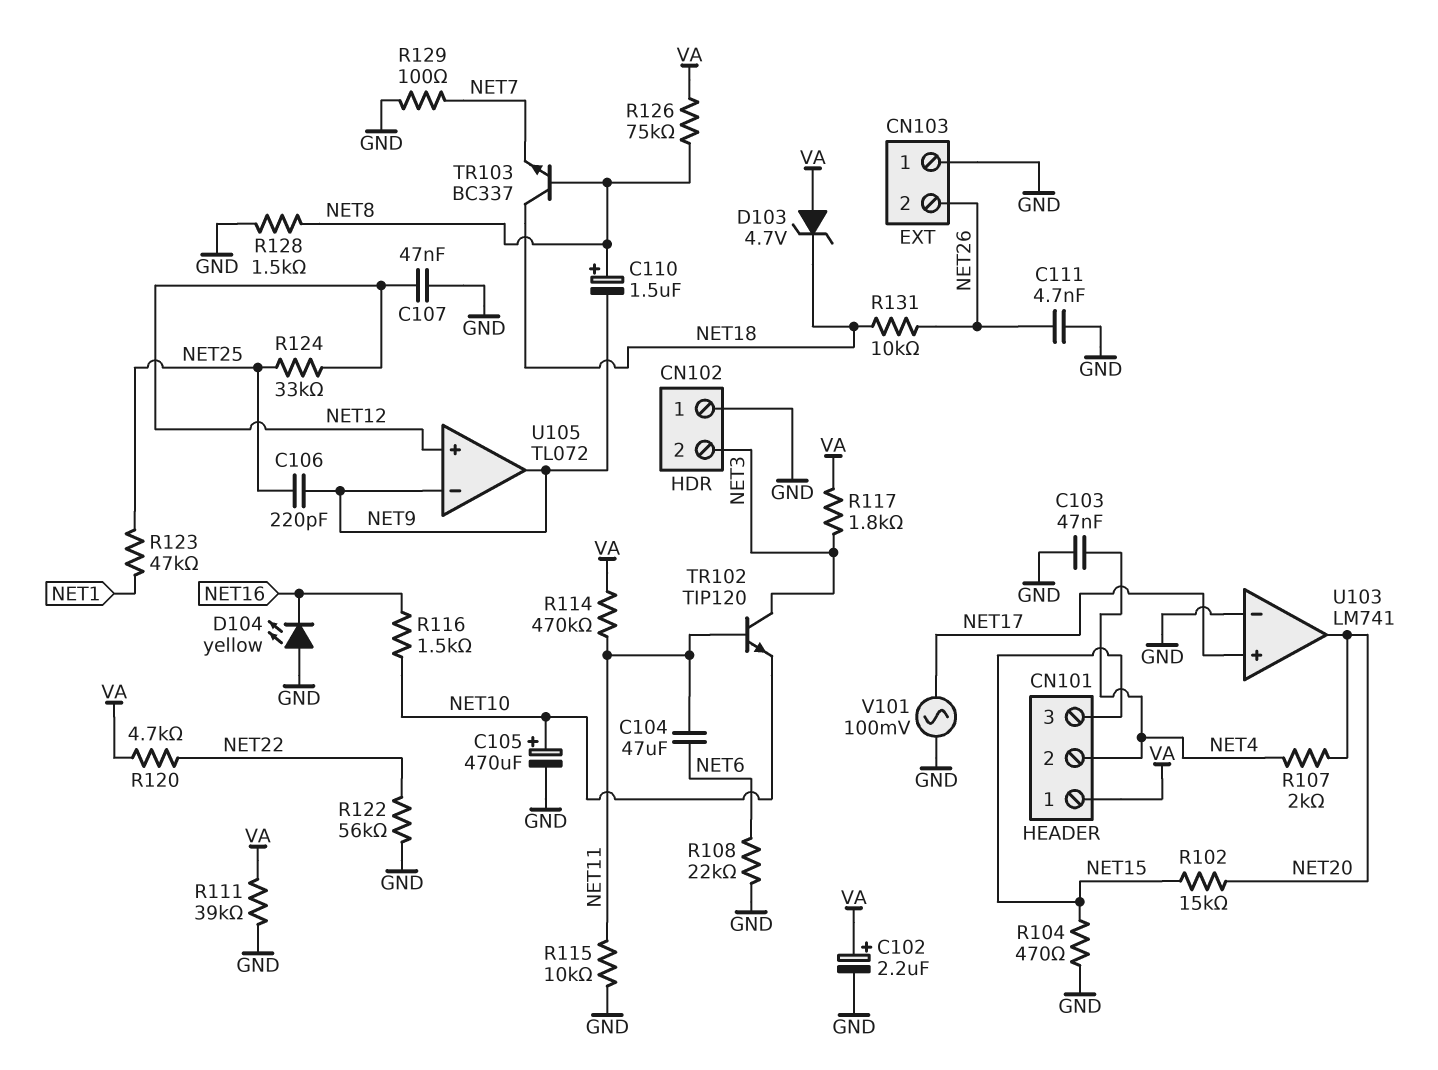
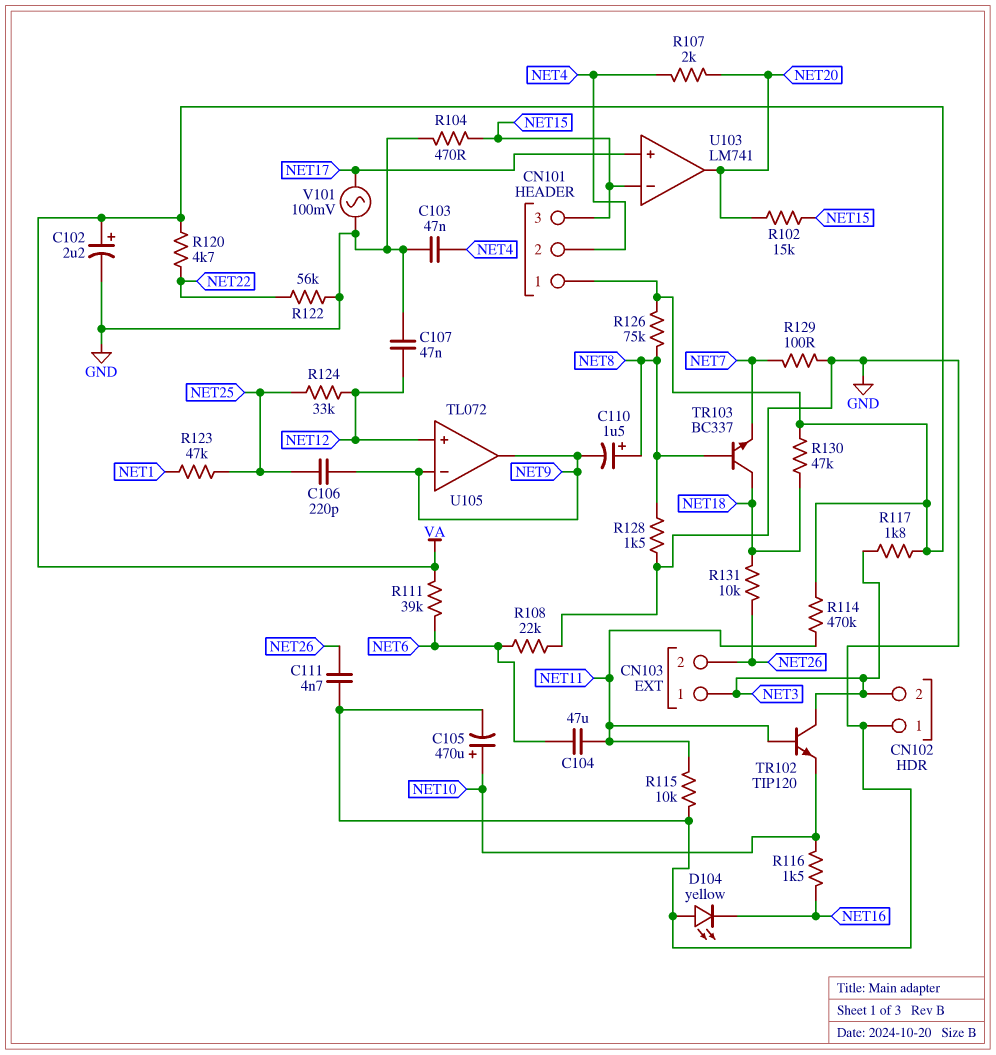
CN103 pin 1: GND -> NET3
D103: zener 4.7V (A VA, K NET18) -> none
R111: 39k (GND, VA) -> 39k (NET6, VA)
R130: none -> 47k (NET18, VA)
U103 pin in-: GND -> NET15

